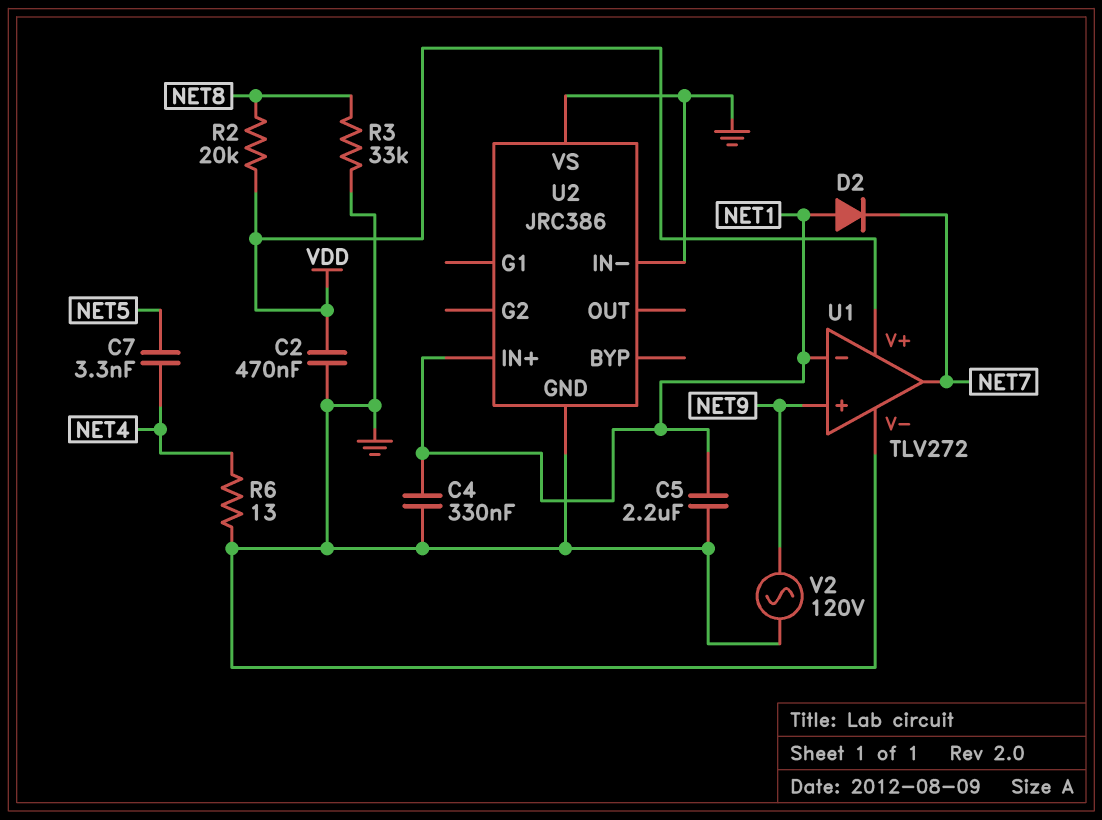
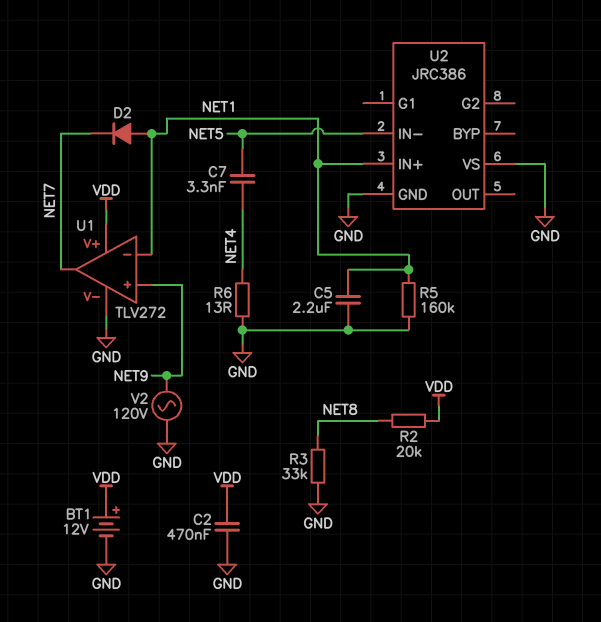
BT1: none -> 12V (plus VDD, minus GND)
C4: 330nF (GND, NET1) -> none
R5: none -> 160k (GND, NET1)
U2 pin IN-: GND -> NET5

